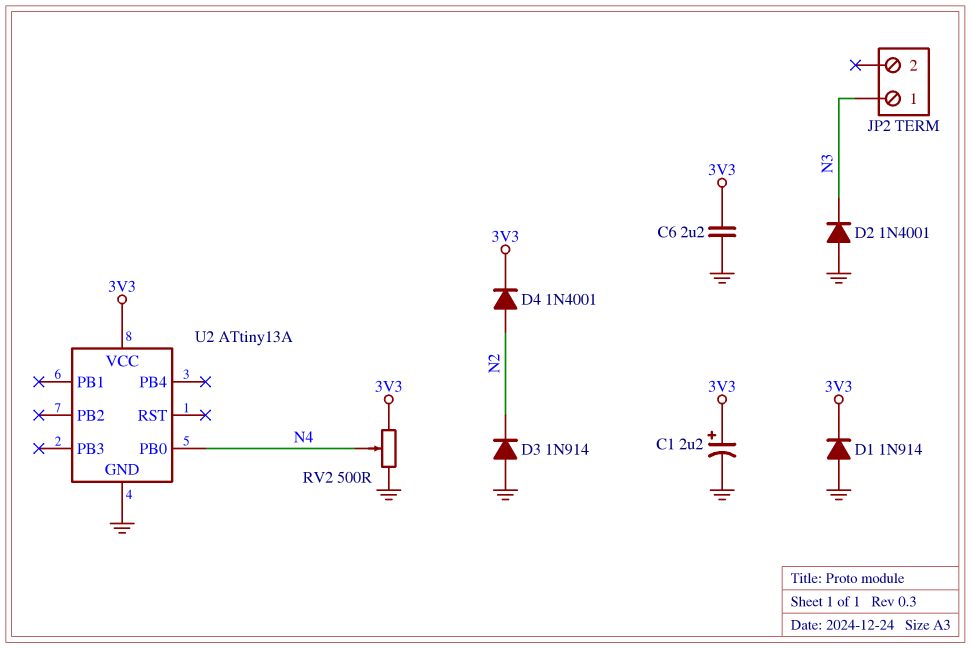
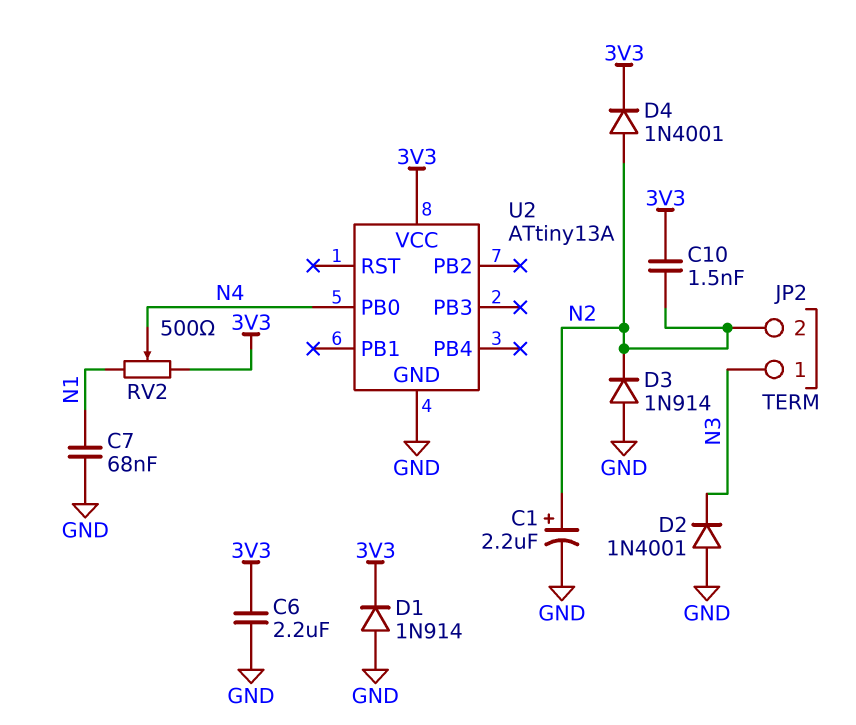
C1: 2.2uF (plus 3V3, minus GND) -> 2.2uF (plus N2, minus GND)
C7: none -> 68nF (GND, N1)
C10: none -> 1.5nF (3V3, N2)
JP2 pin 2: none -> N2
RV2: 500 (3V3, GND, wiper N4) -> 500 (3V3, N1, wiper N4)

